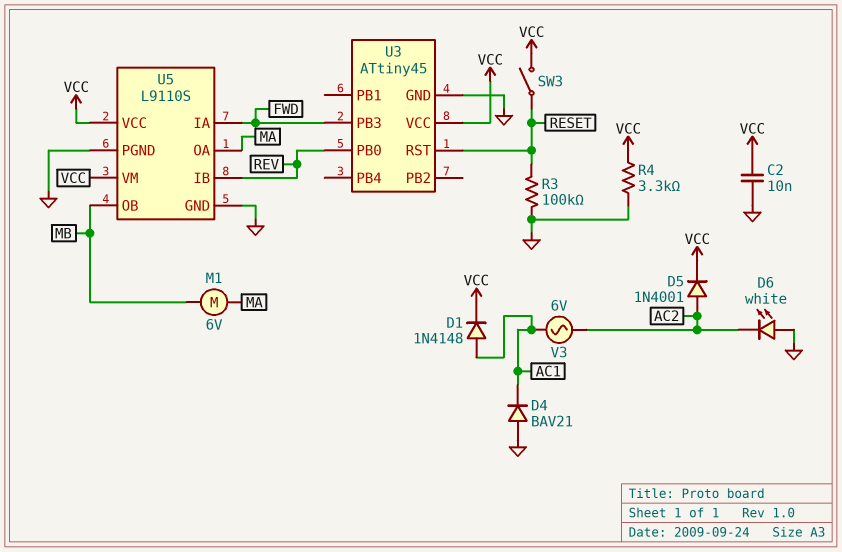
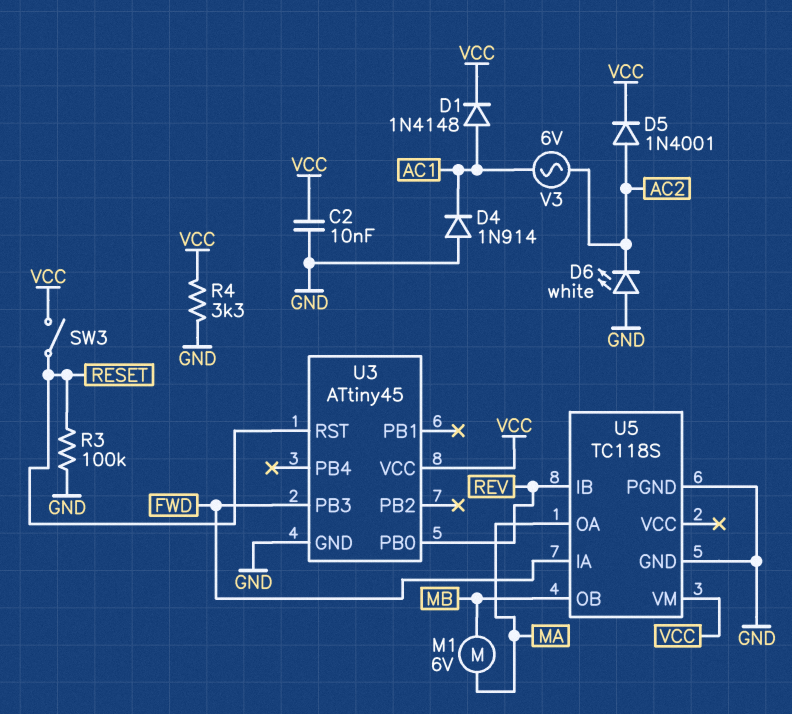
D4: diode BAV21 (A GND, K AC1) -> diode 1N914 (A GND, K AC1)
U5: L9110S -> TC118S
U5 pin VCC: VCC -> none

